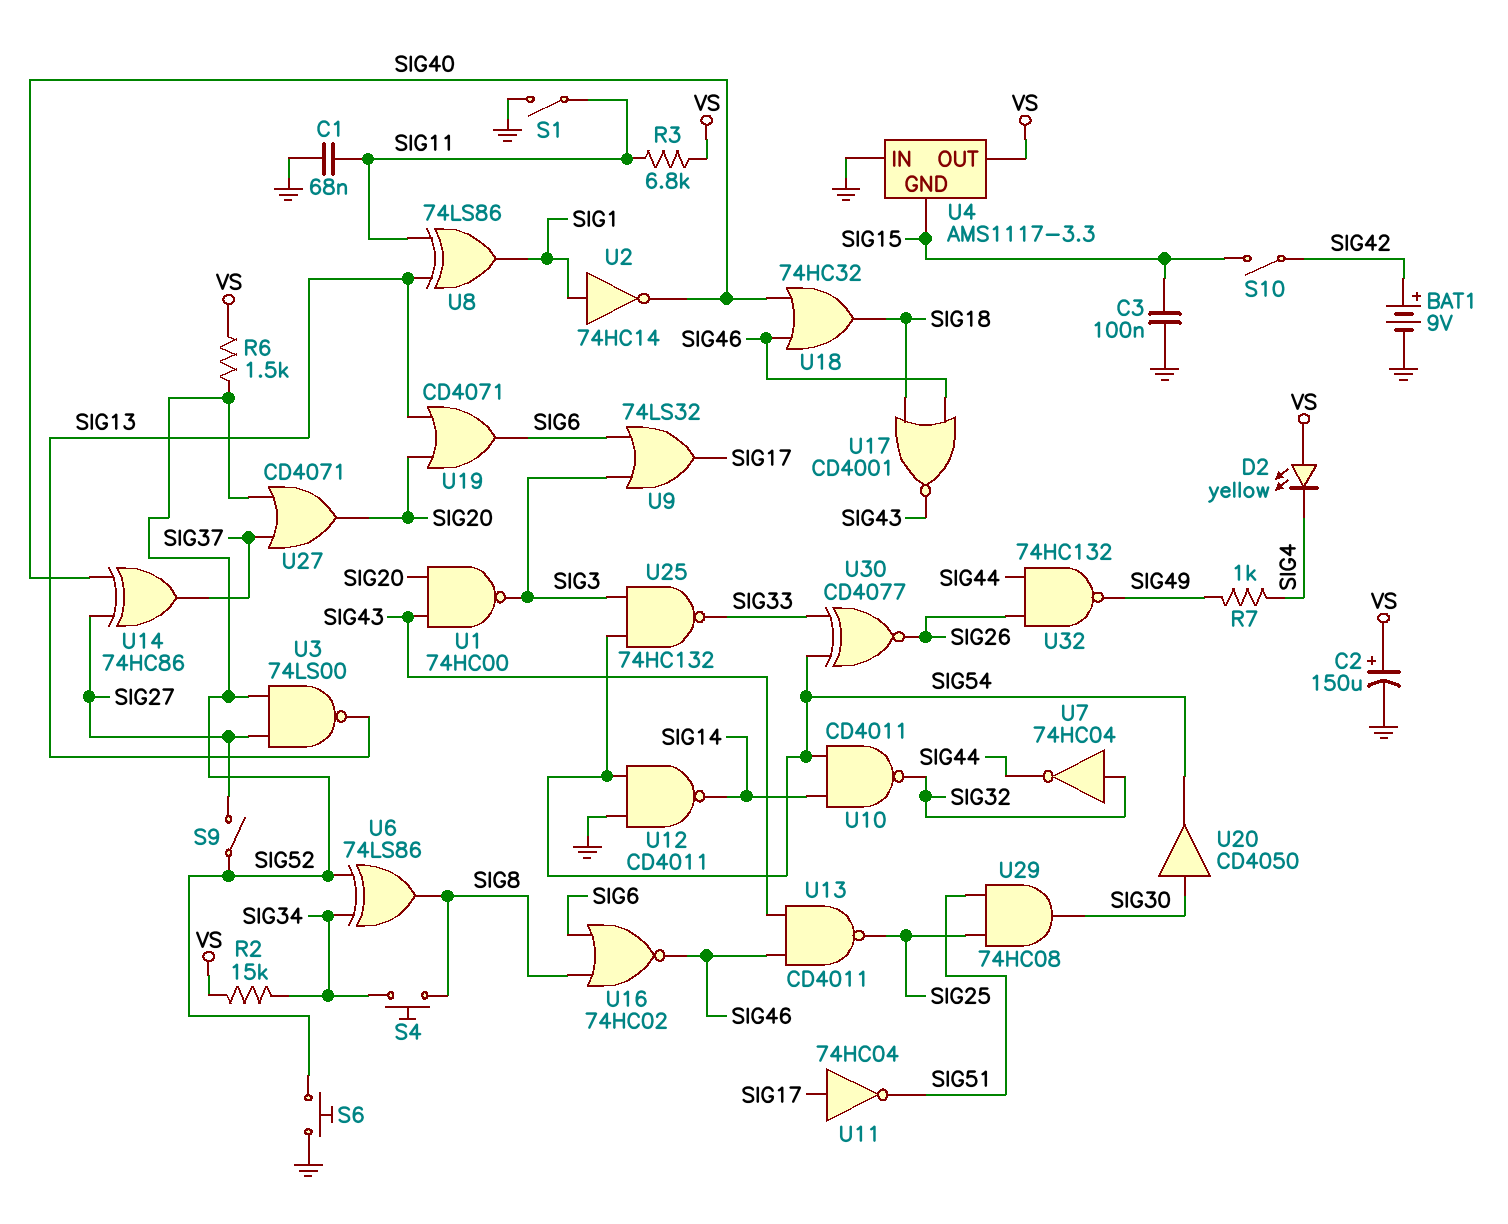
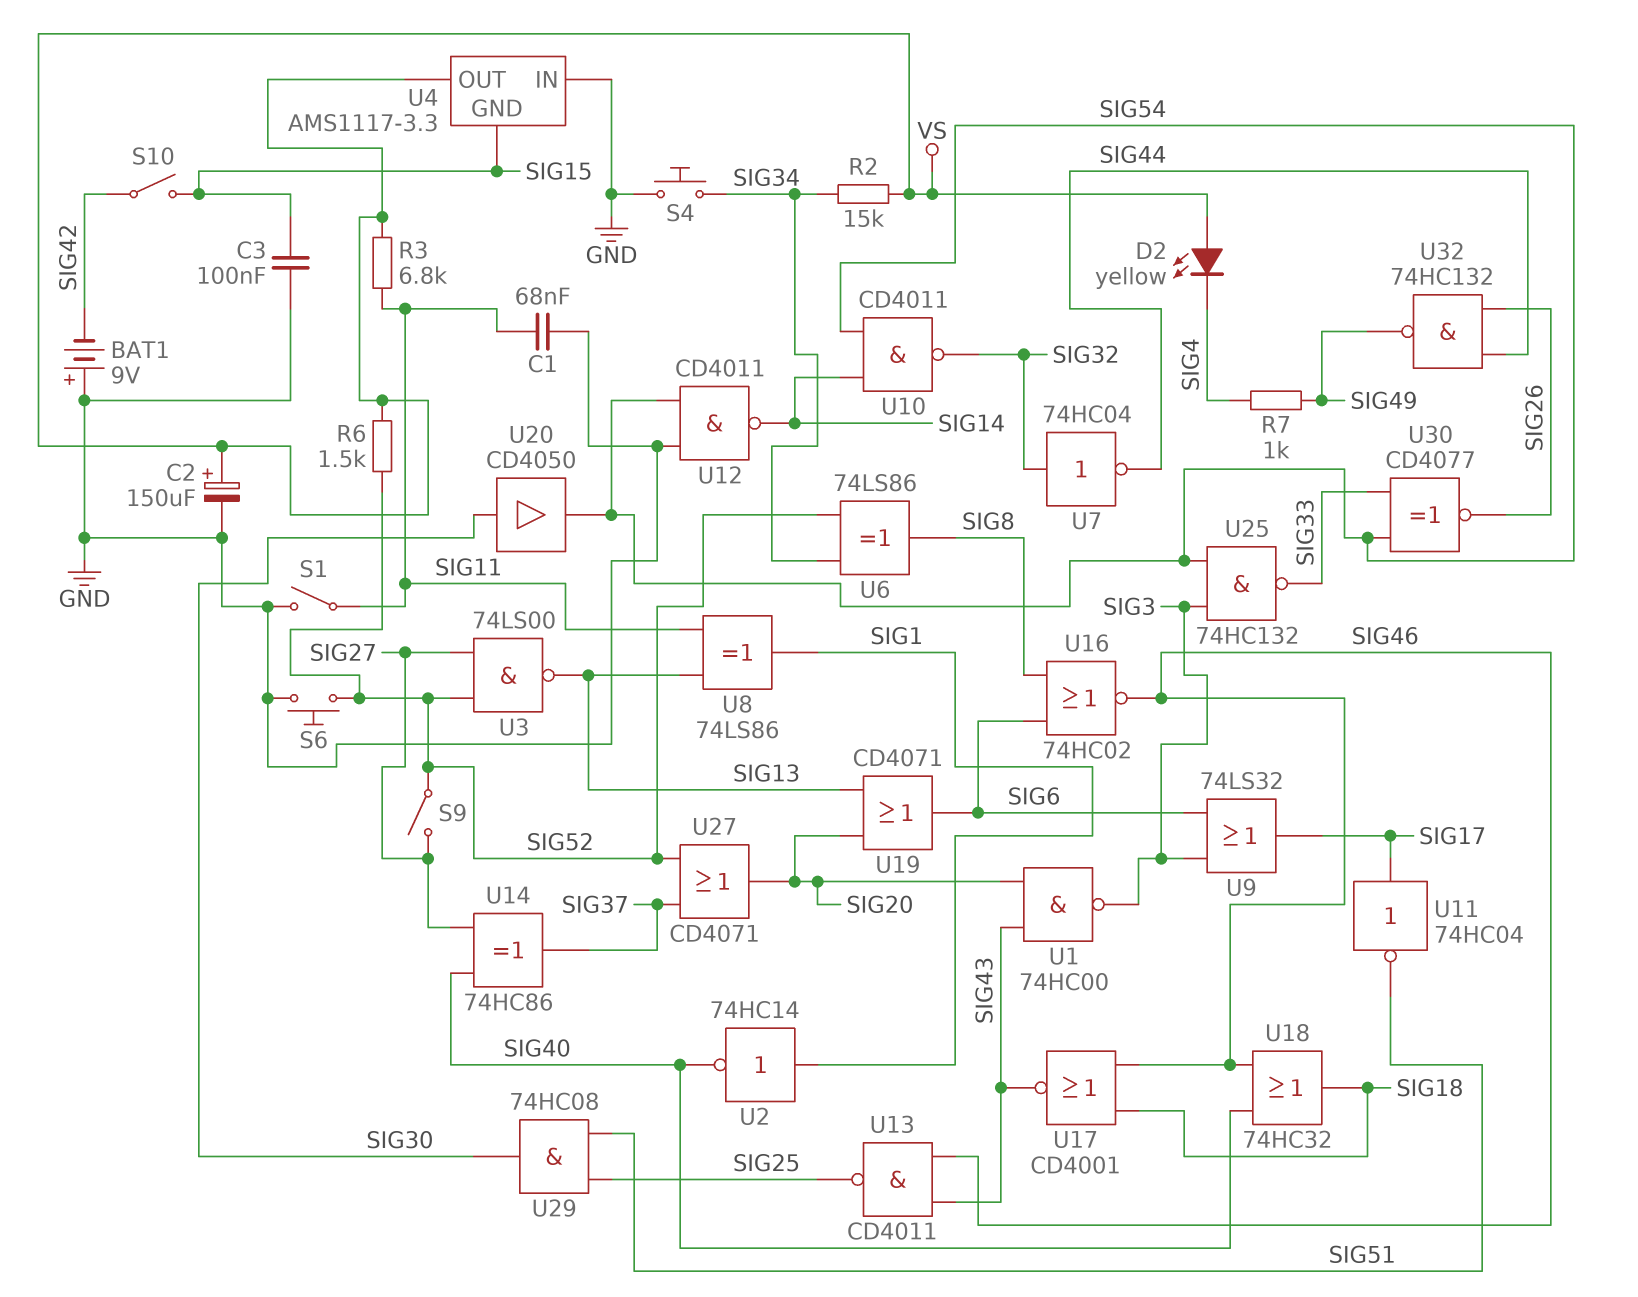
BAT1: 9V (plus SIG42, minus GND) -> 9V (plus GND, minus SIG42)
S4: button (SIG8, SIG34) -> button (GND, SIG34)

